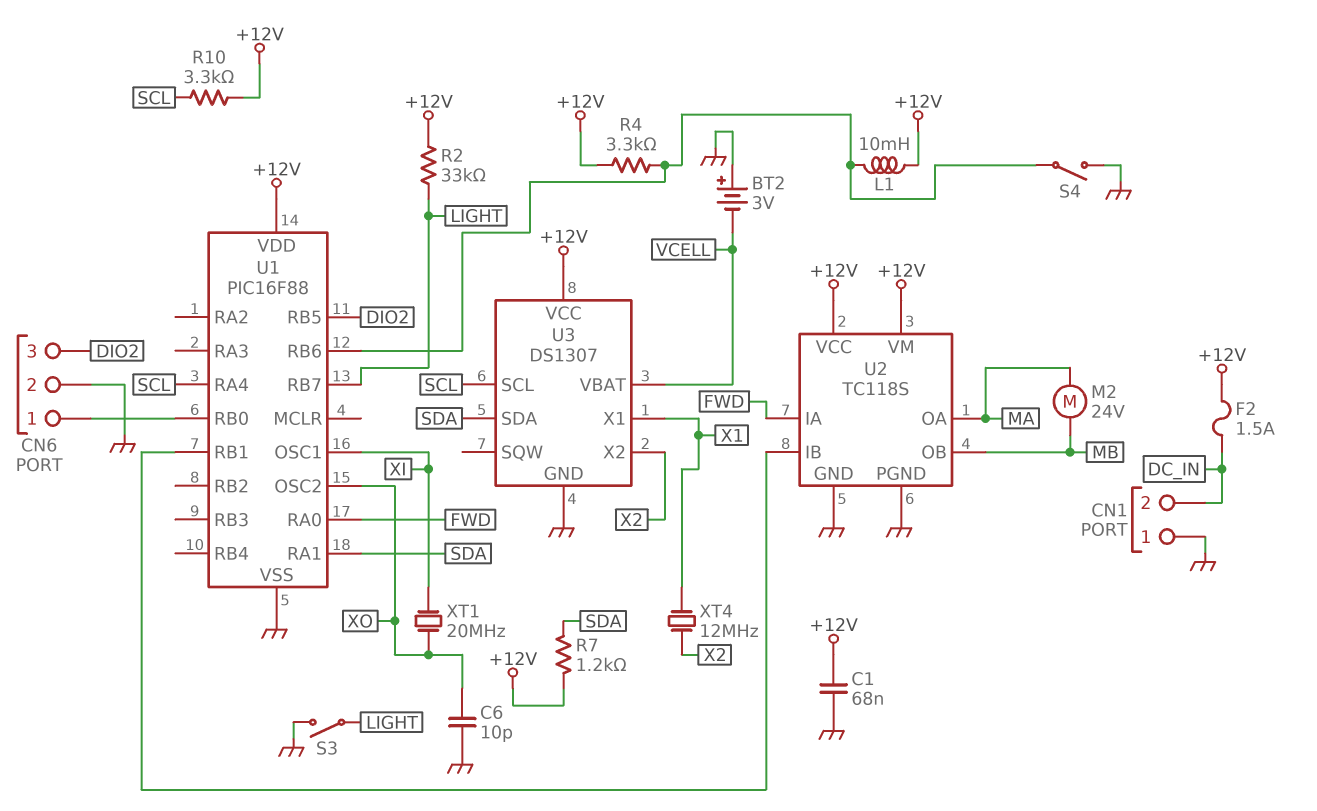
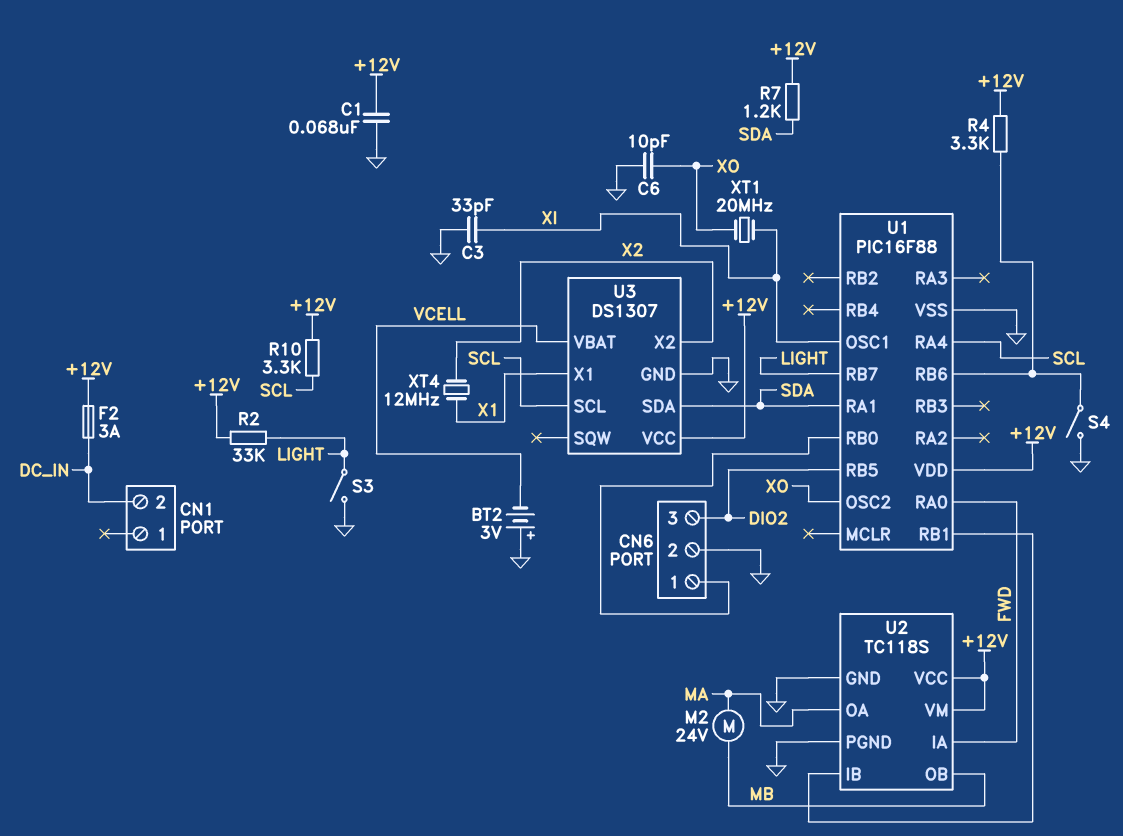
C3: none -> 33pF (GND, XI)
CN1 pin 1: GND -> none
F2: 1.5A (+12V, DC_IN) -> 3A (+12V, DC_IN)
L1: 10mH (+12V, U1/RB6) -> none

